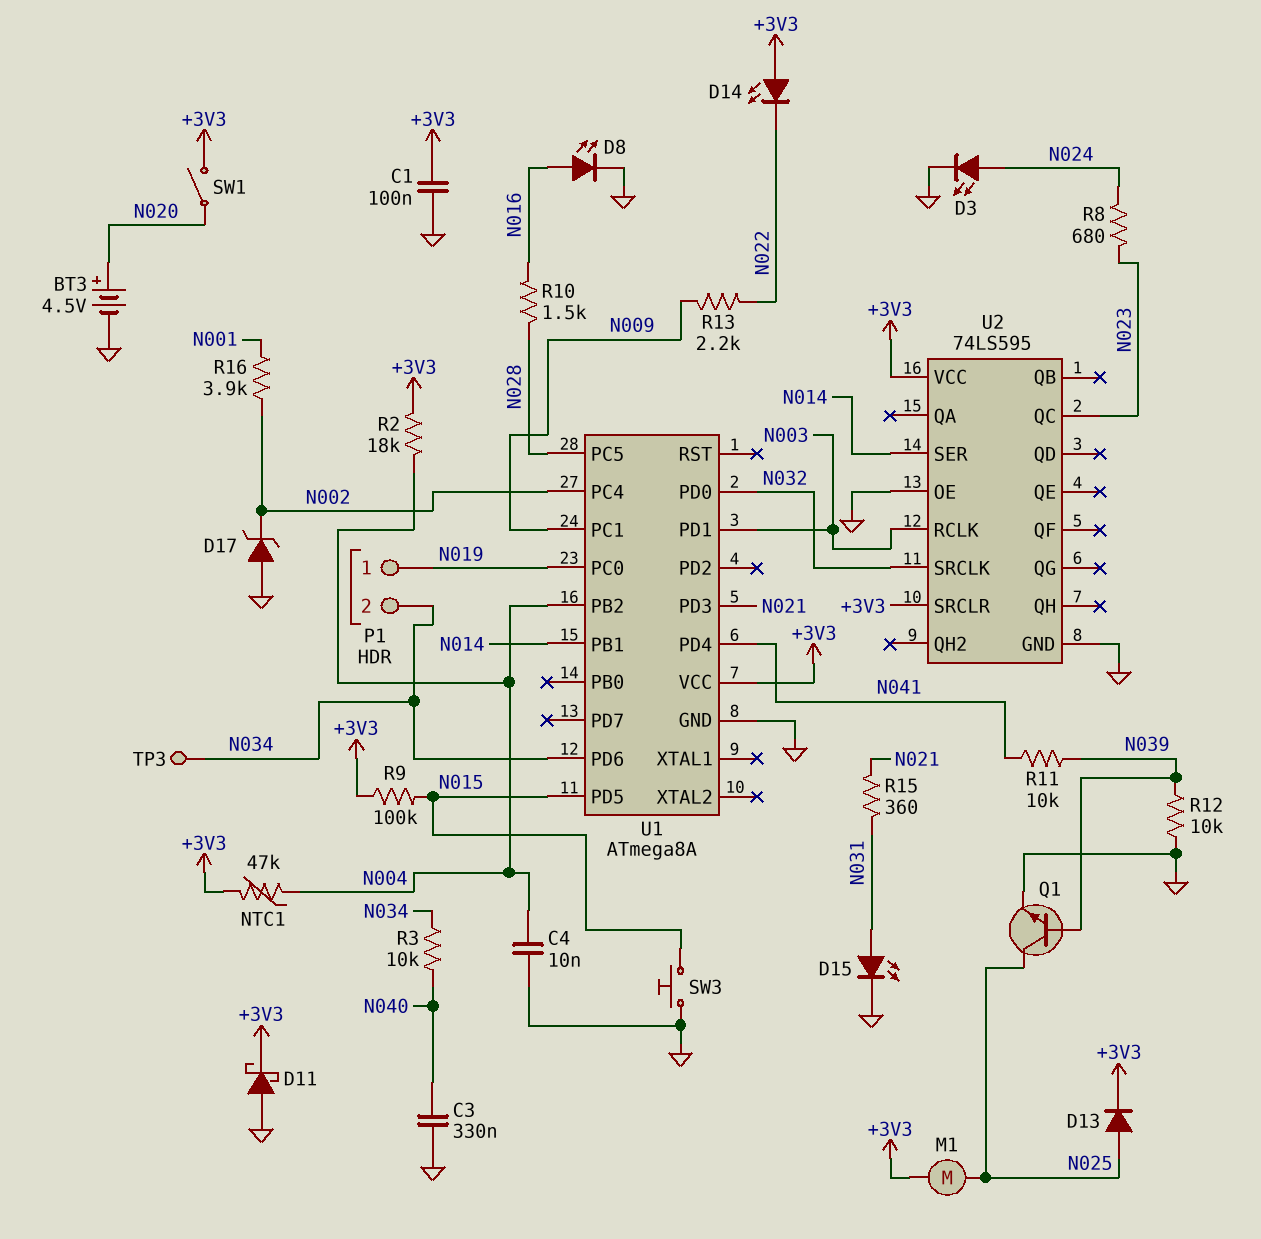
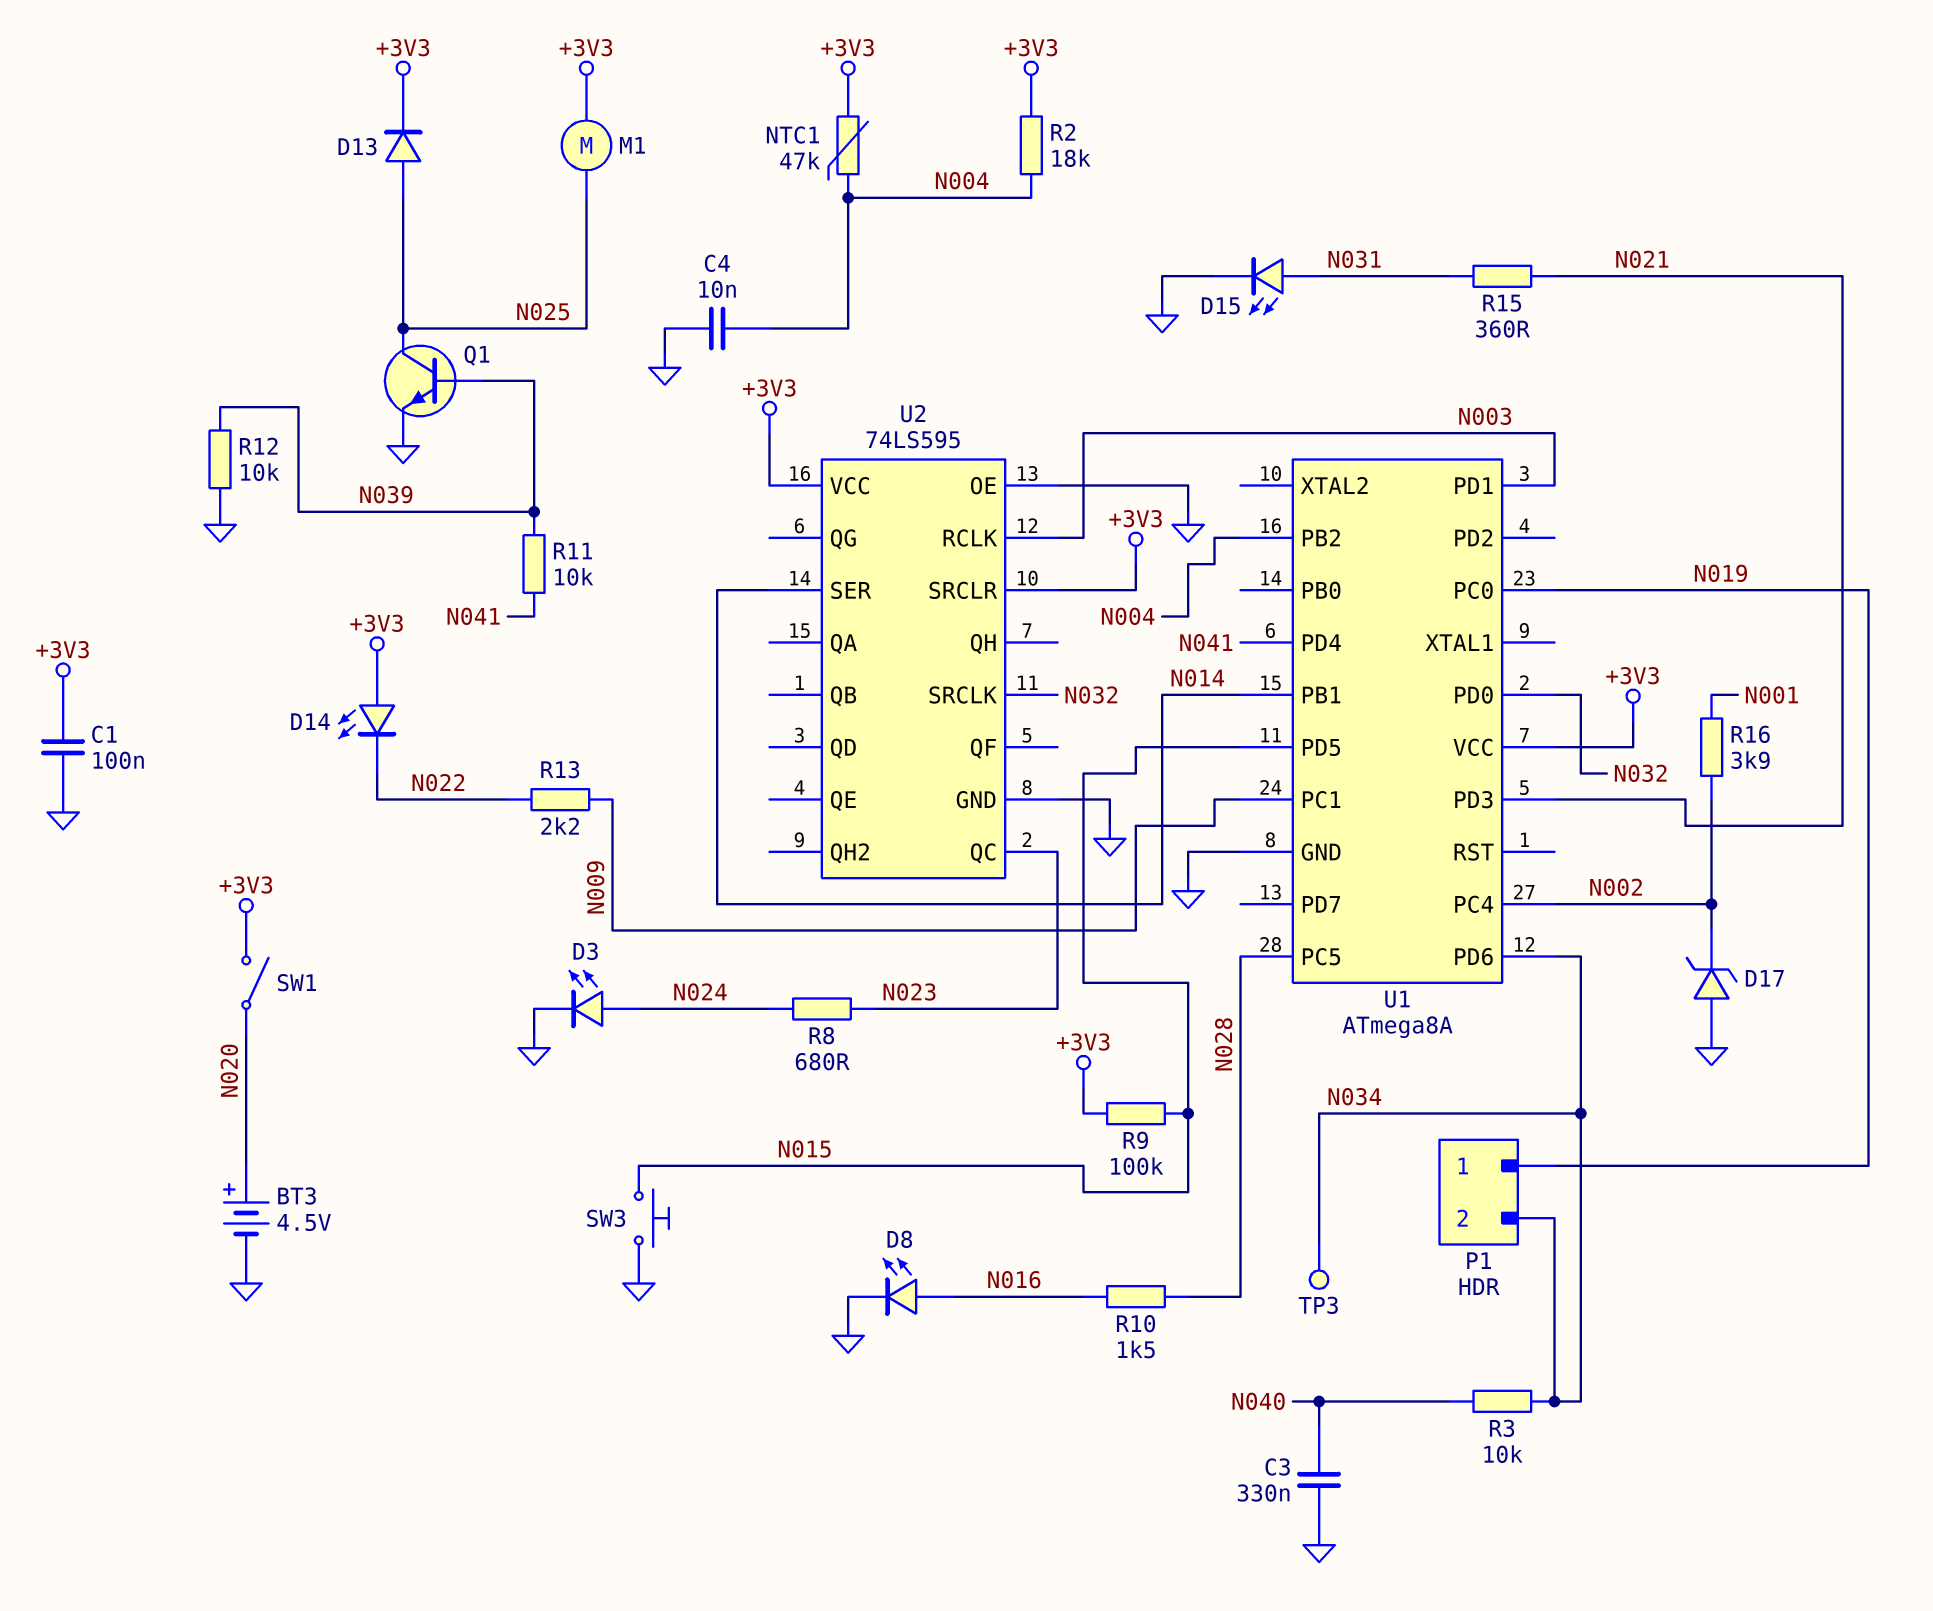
D11: schottky (A GND, K +3V3) -> none

